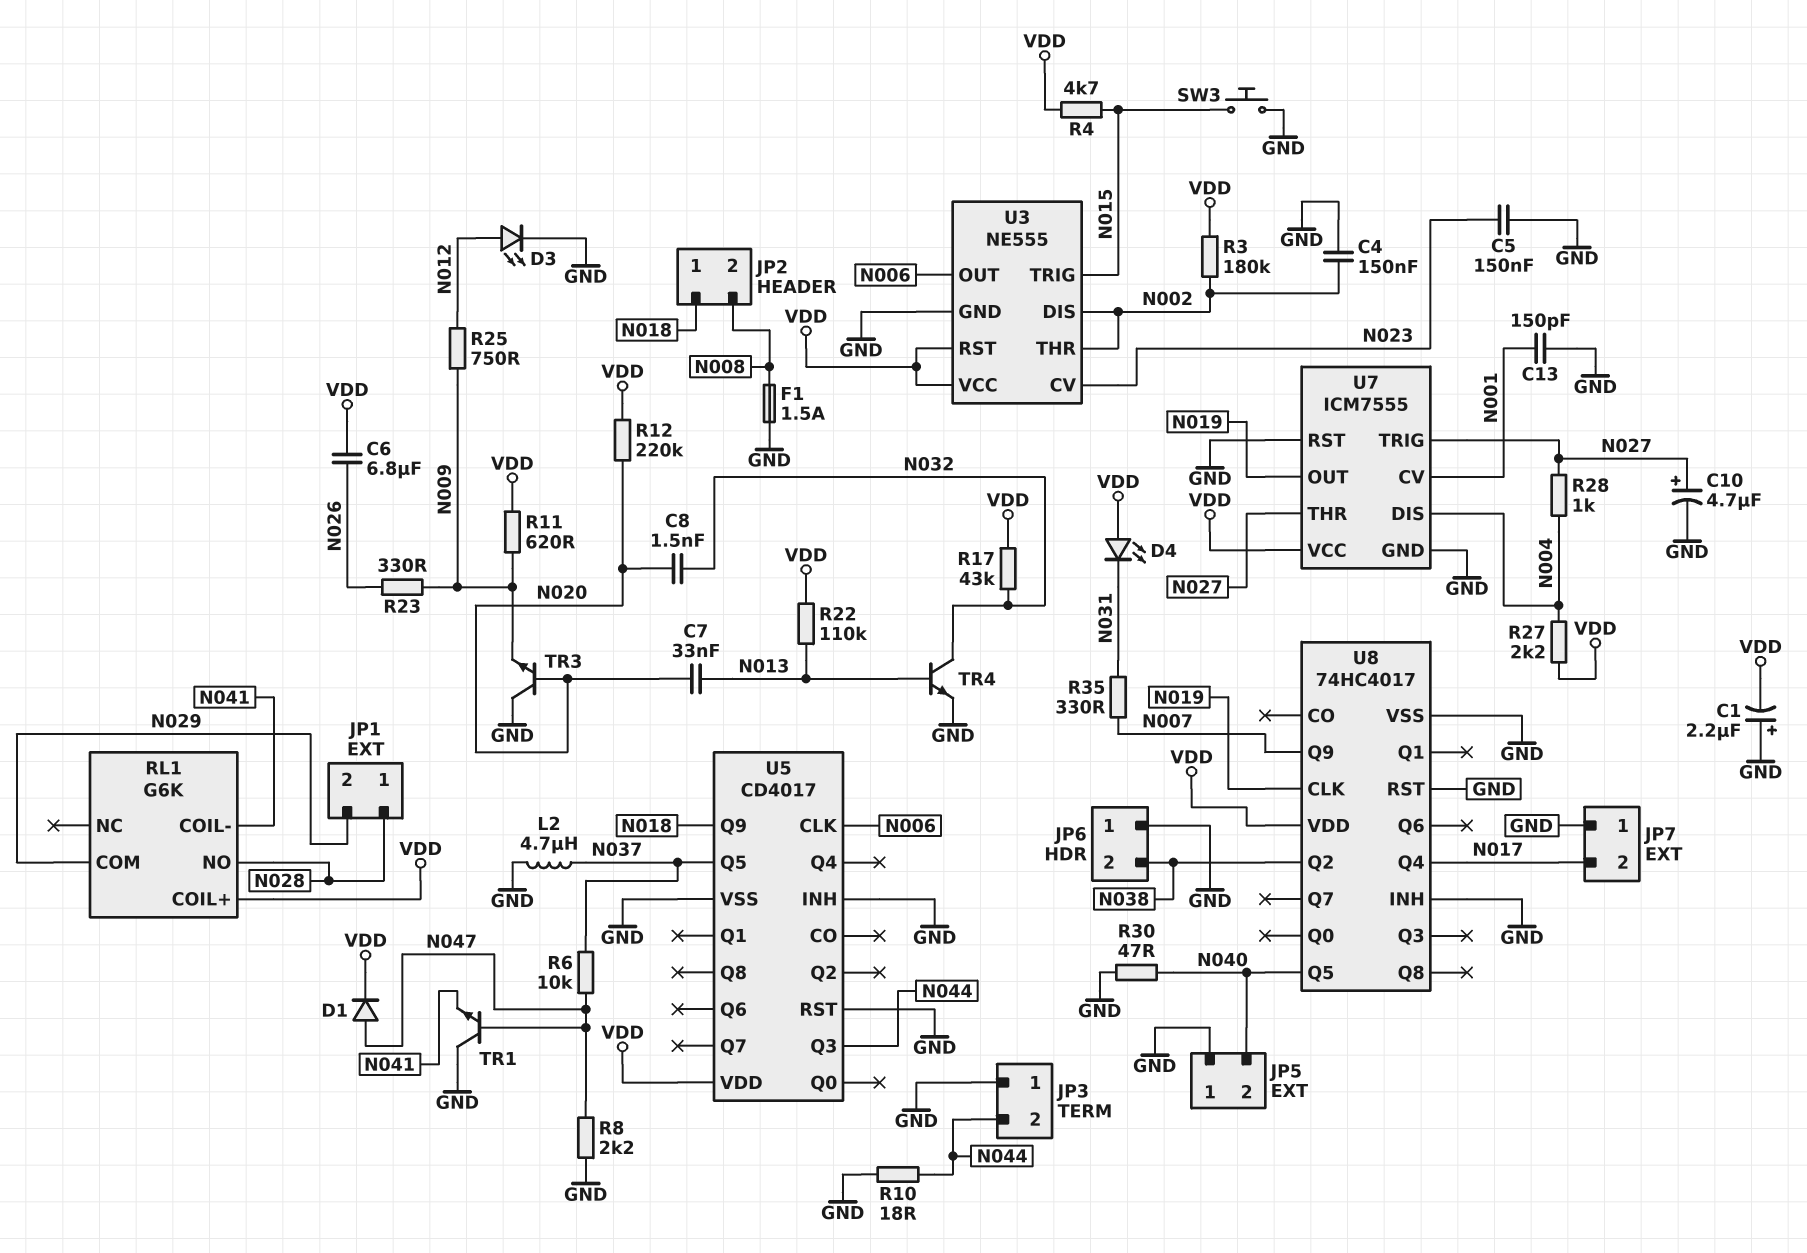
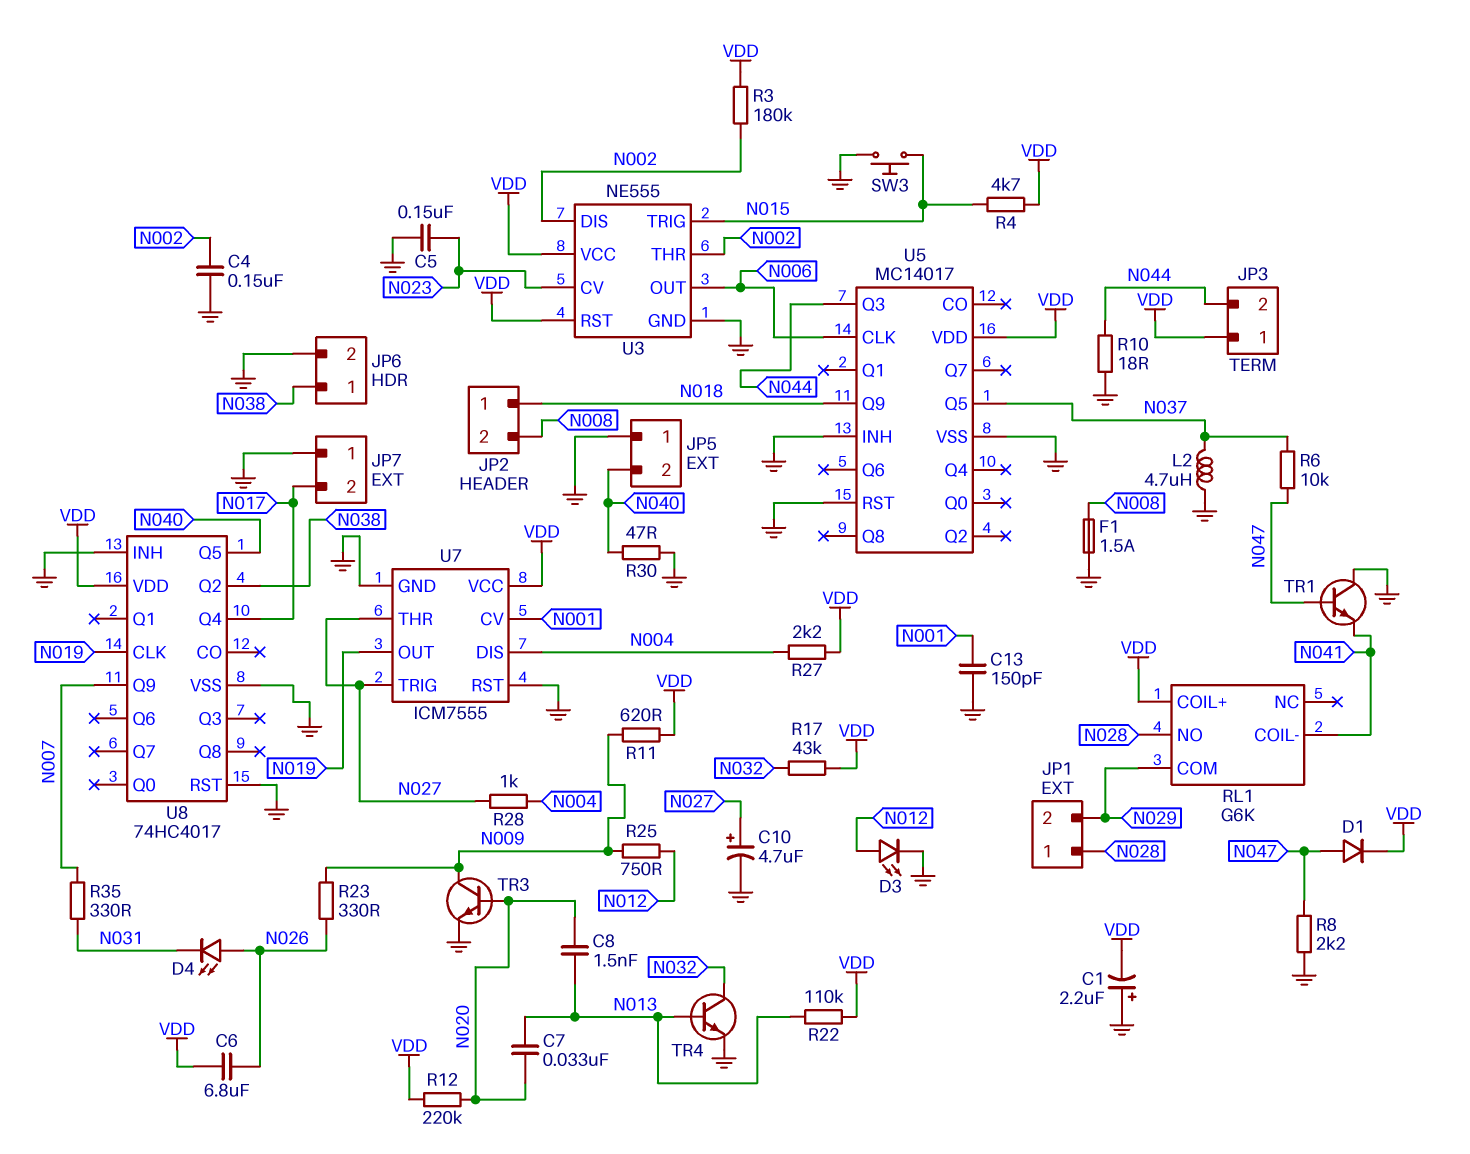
C8: 1.5nF (N020, N032) -> 1.5nF (N013, N020)
D4: LED (A VDD, K N031) -> LED (A N026, K N031)
JP3 pin 1: GND -> VDD
JP6 pin 1: GND -> N038
JP6 pin 2: N038 -> GND
TR3: NPN (B N020, C GND, E N009) -> NPN (B N020, C N009, E GND)
U5: CD4017 -> MC14017

